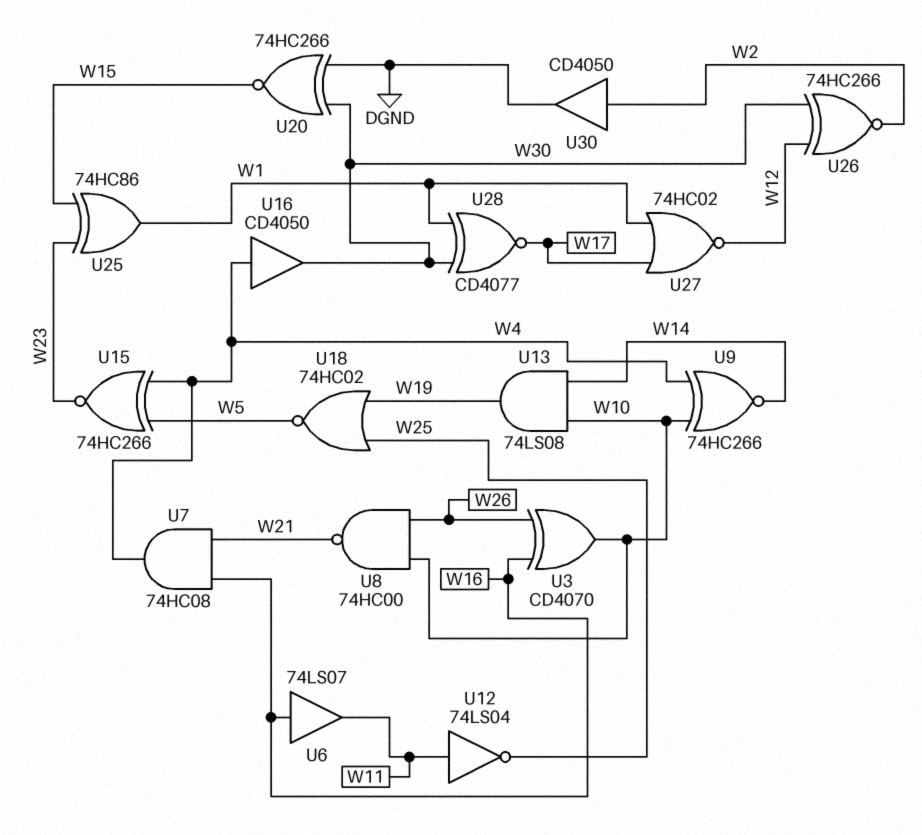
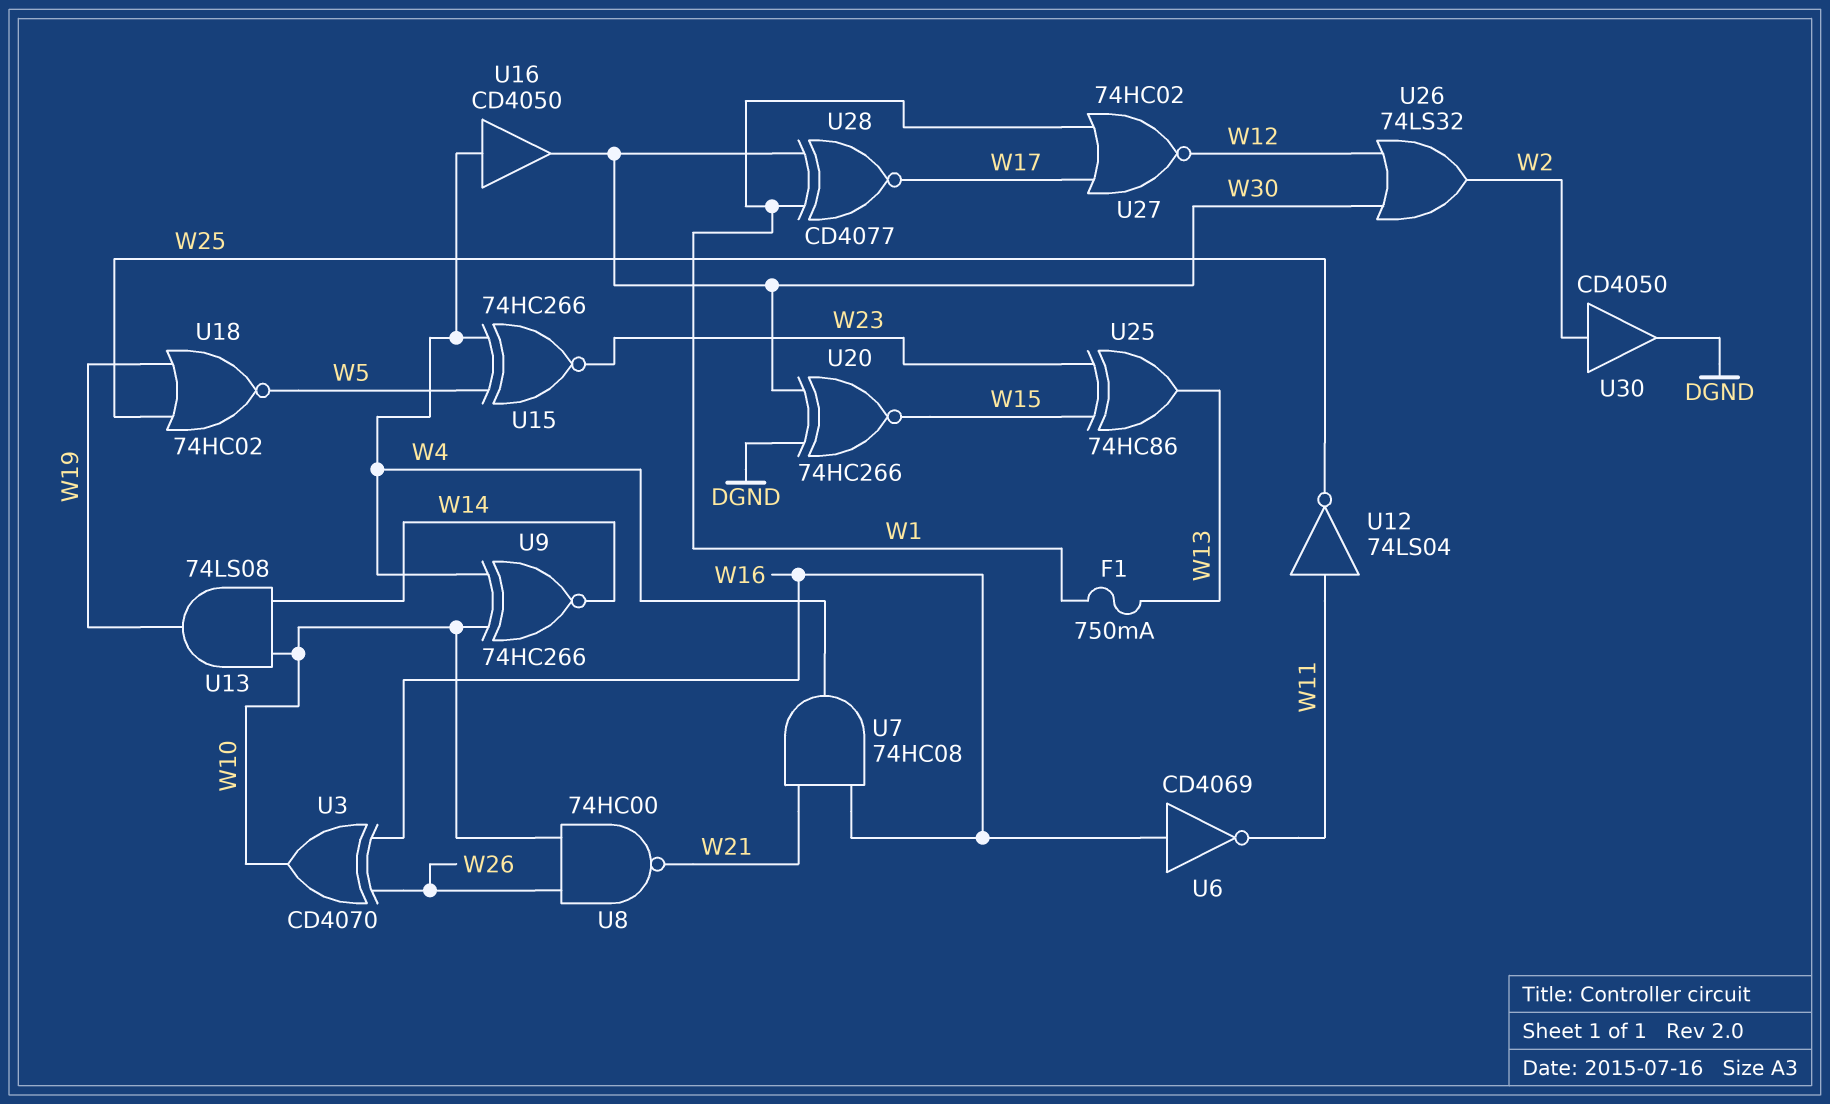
F1: none -> 750mA (W1, W13)
U6: buffer 74LS07 (in W16, out W11) -> NOT CD4069 (in W16, out W11)
U25: XOR 74HC86 (in W15, in W23, out W1) -> XOR 74HC86 (in W15, in W23, out W13)
U26: XNOR 74HC266 (in W12, in W30, out W2) -> OR 74LS32 (in W12, in W30, out W2)

